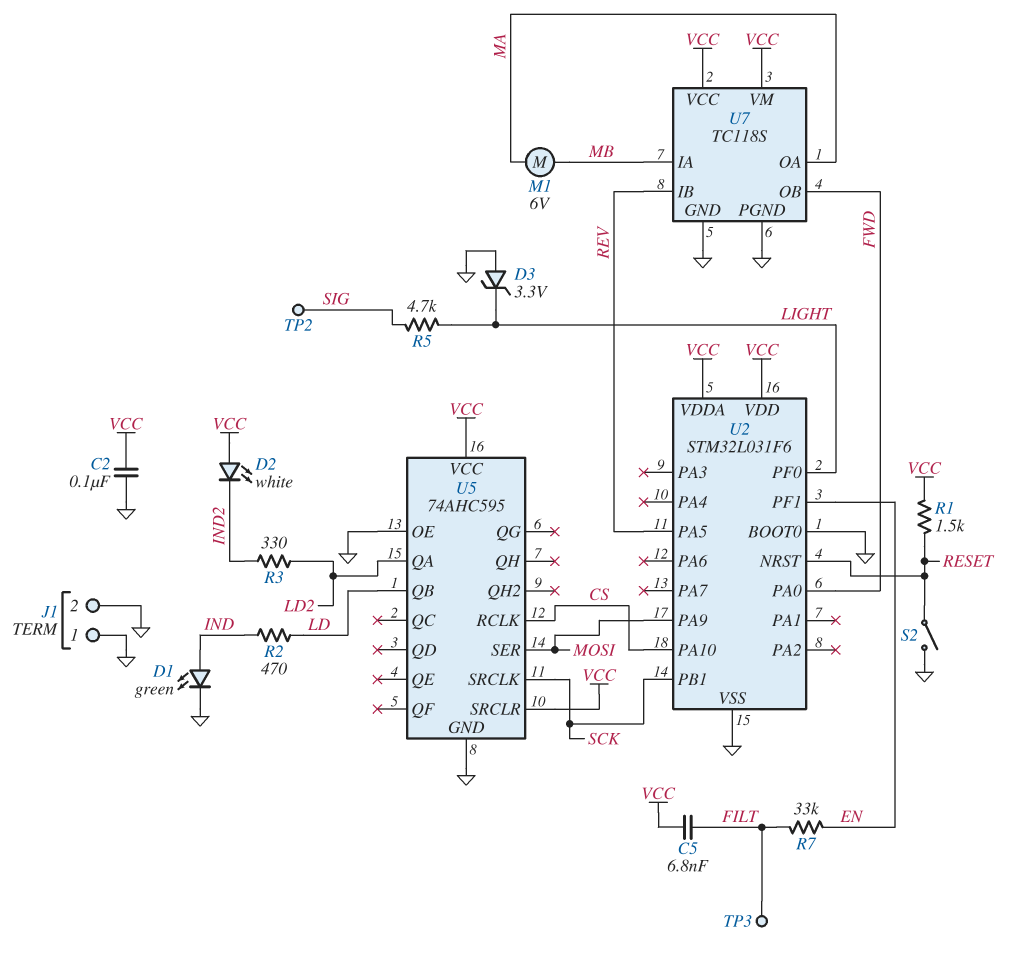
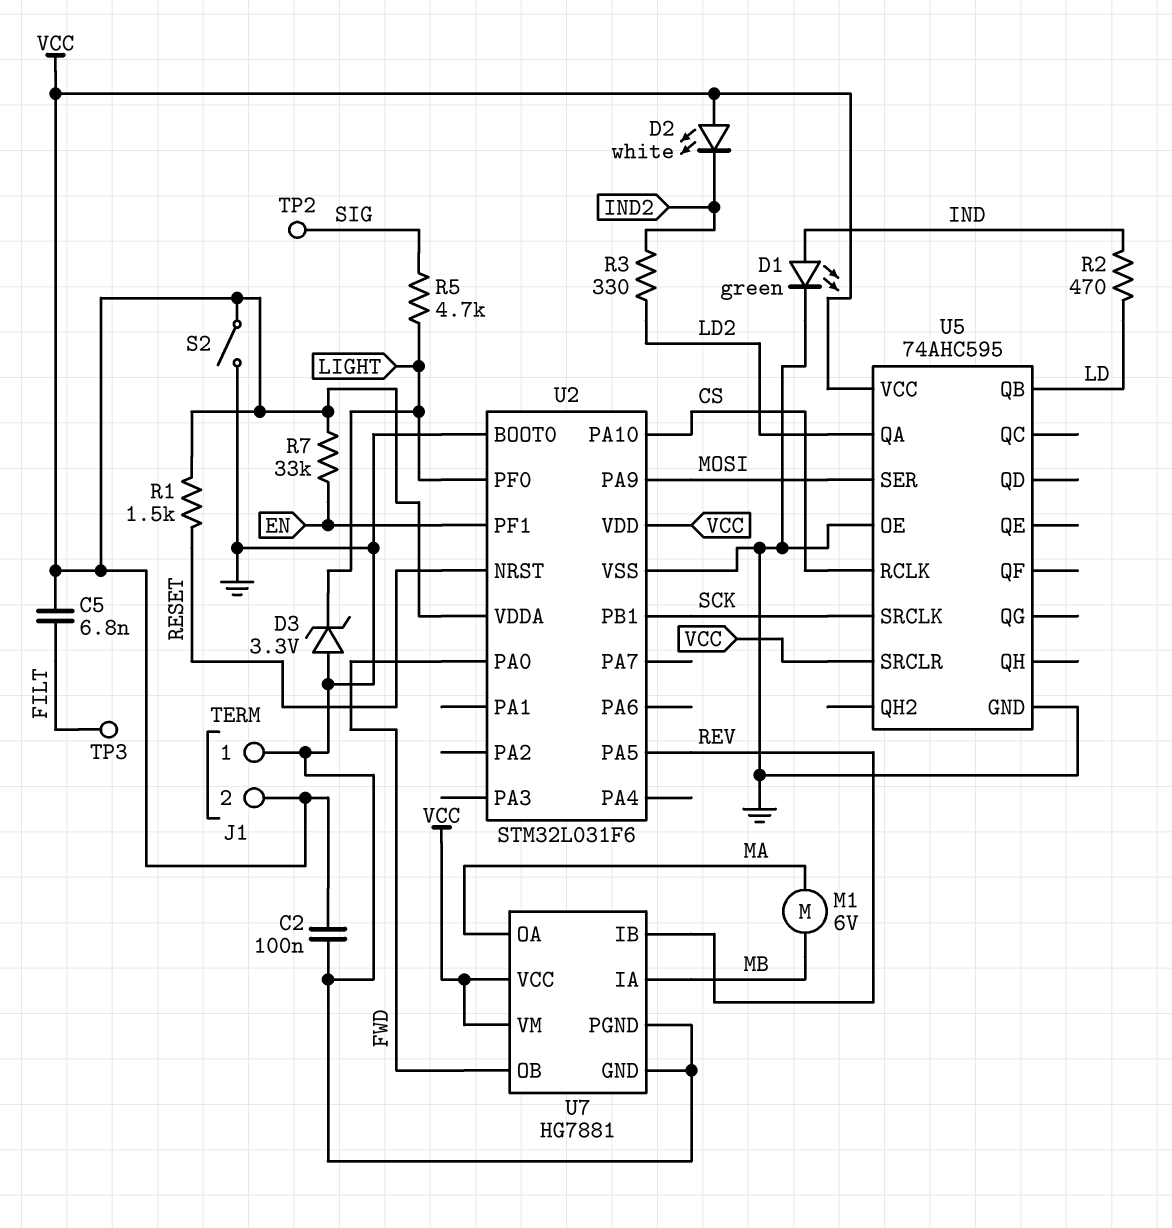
J1 pin 2: GND -> VCC
R7: 33k (EN, FILT) -> 33k (EN, VCC)
S2: switch (GND, RESET) -> switch (GND, VCC)
U7: TC118S -> HG7881

